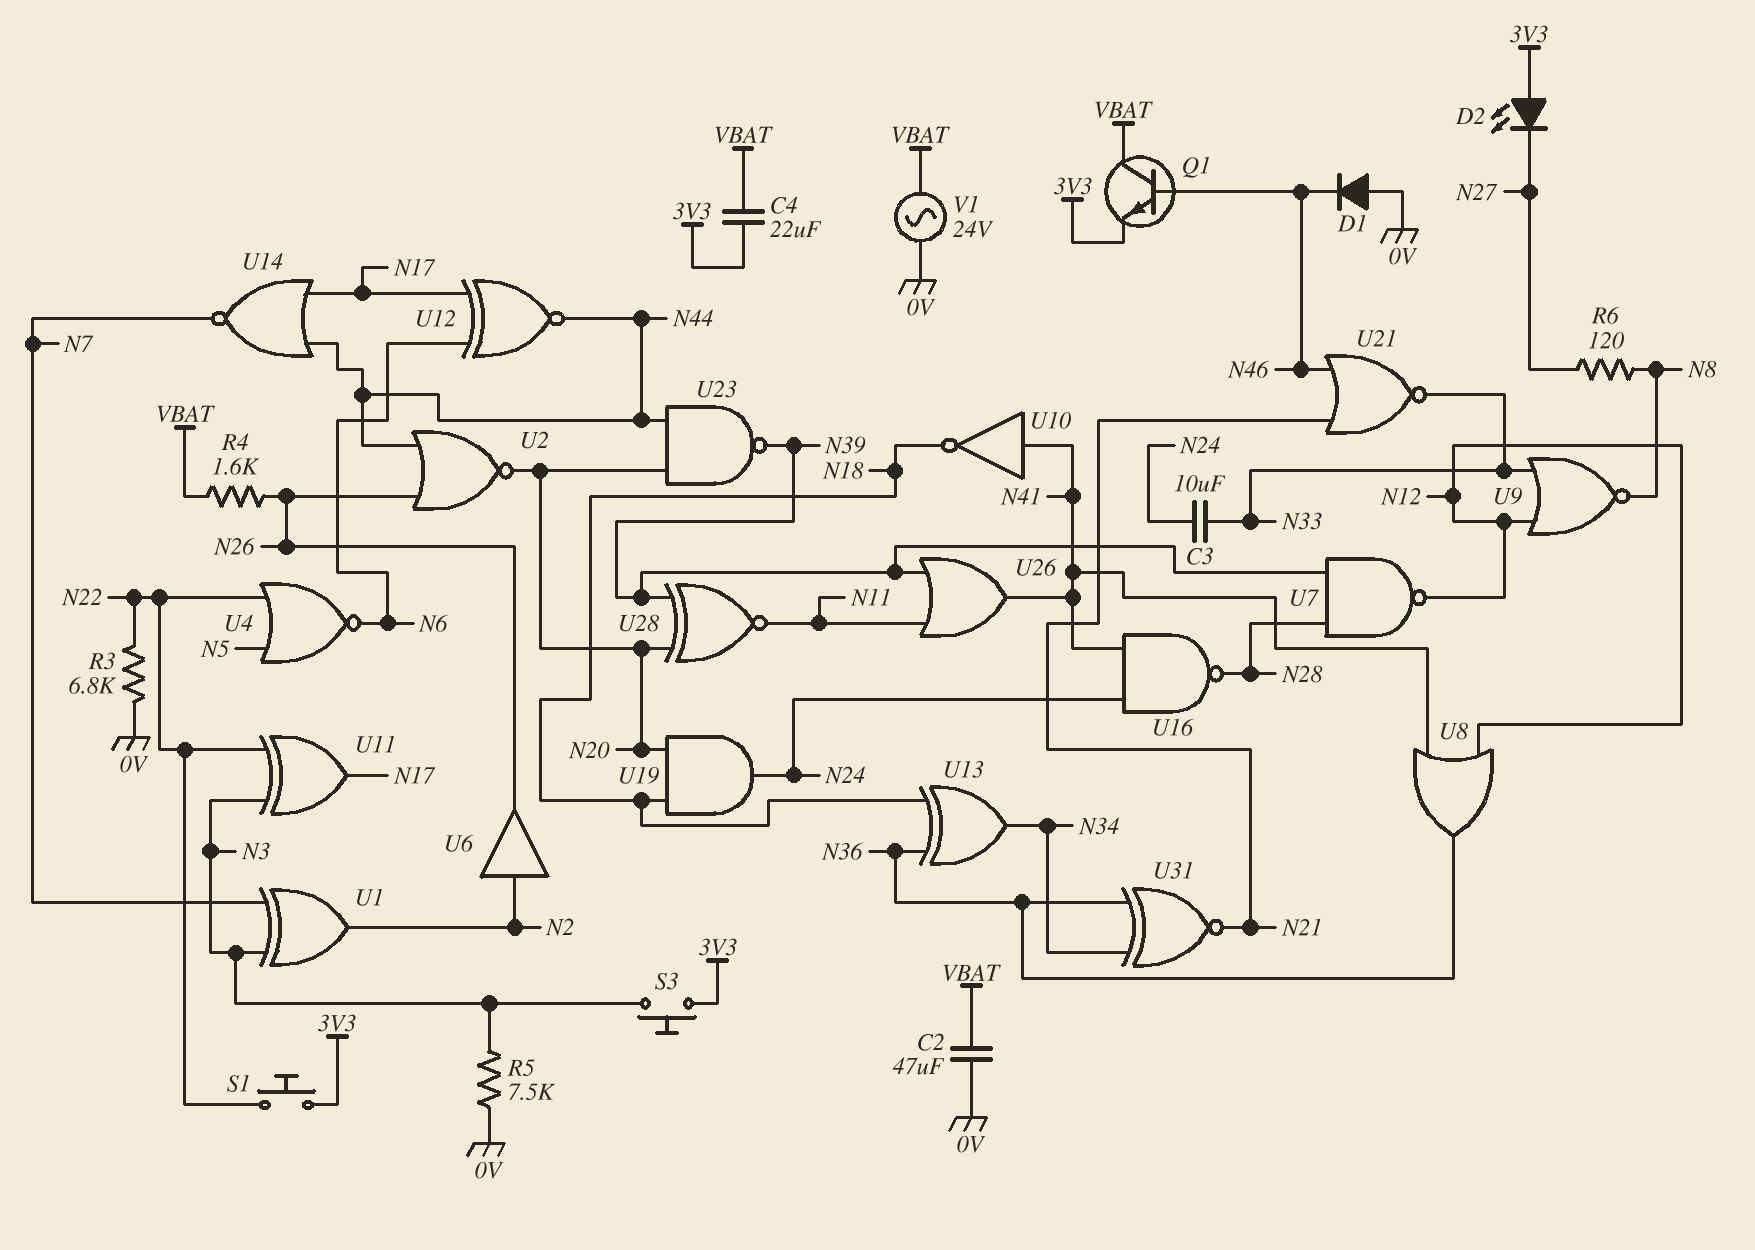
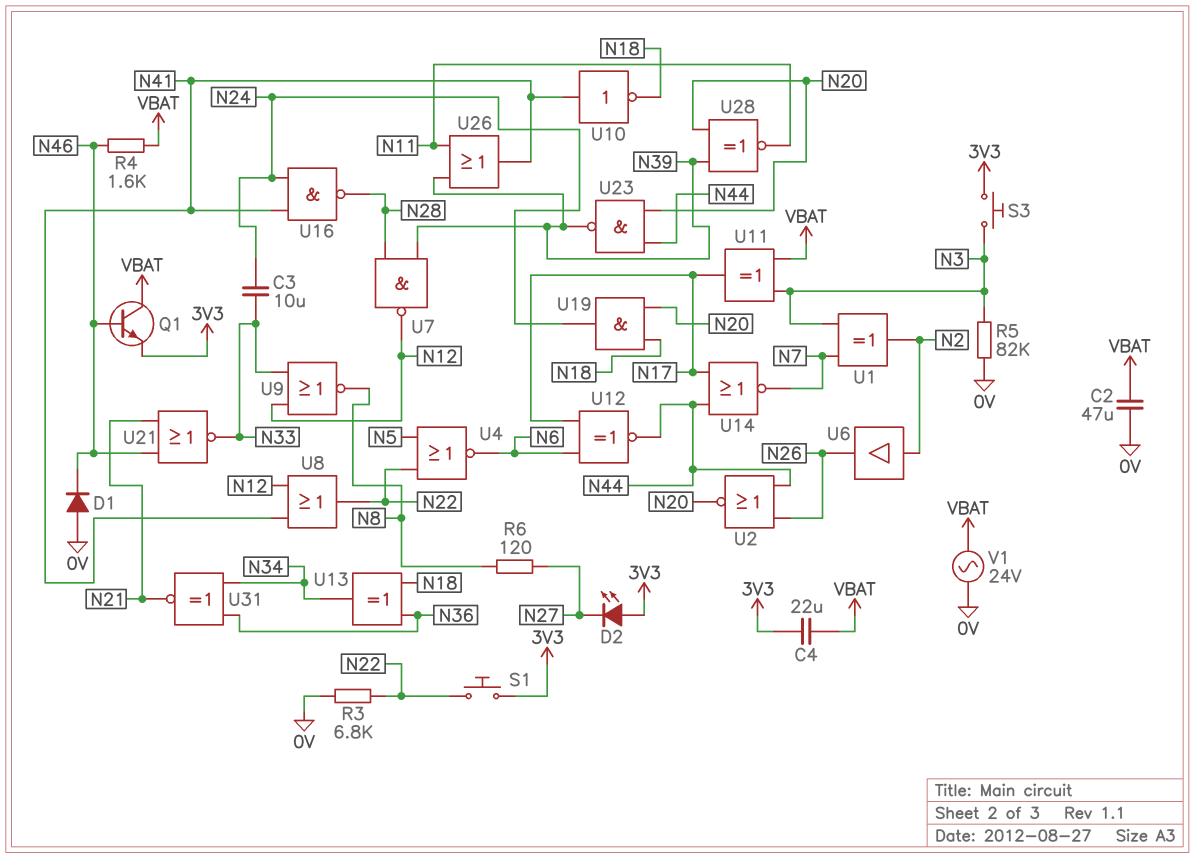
R4: 1.6k (N26, VBAT) -> 1.6k (N46, VBAT)
R5: 7.5k (0V, N3) -> 82k (0V, N3)
U8: OR (in N12, in N41, out N36) -> OR (in N12, in N41, out N22)
U11: XOR (in N3, in N22, out N17) -> XOR (in N3, in VBAT, out N17)

